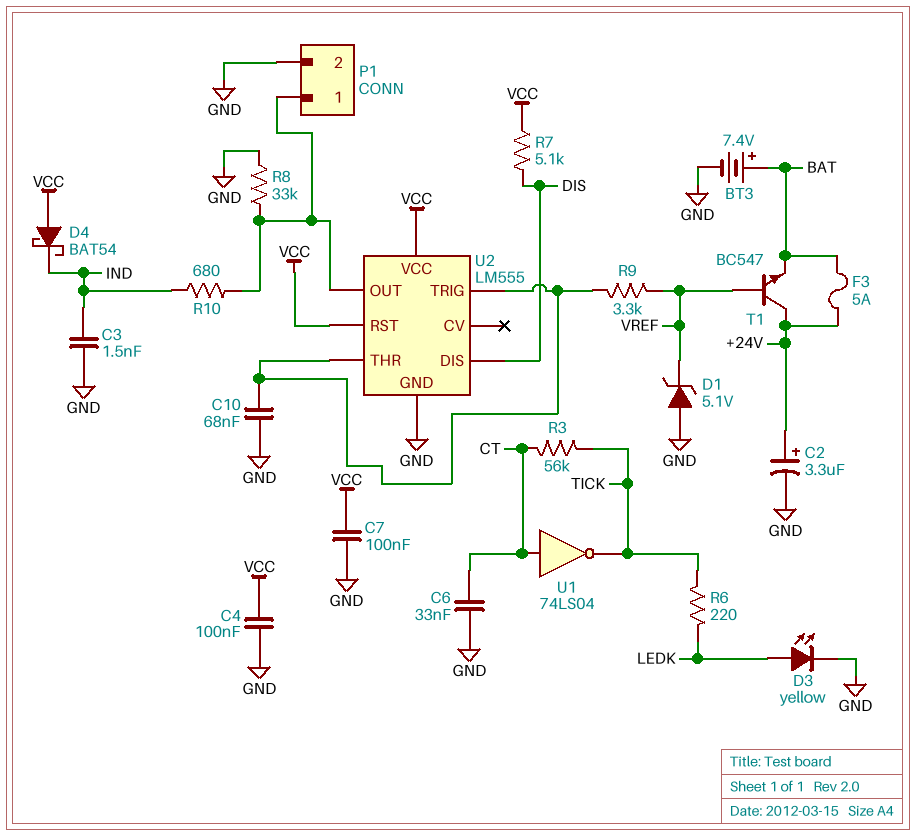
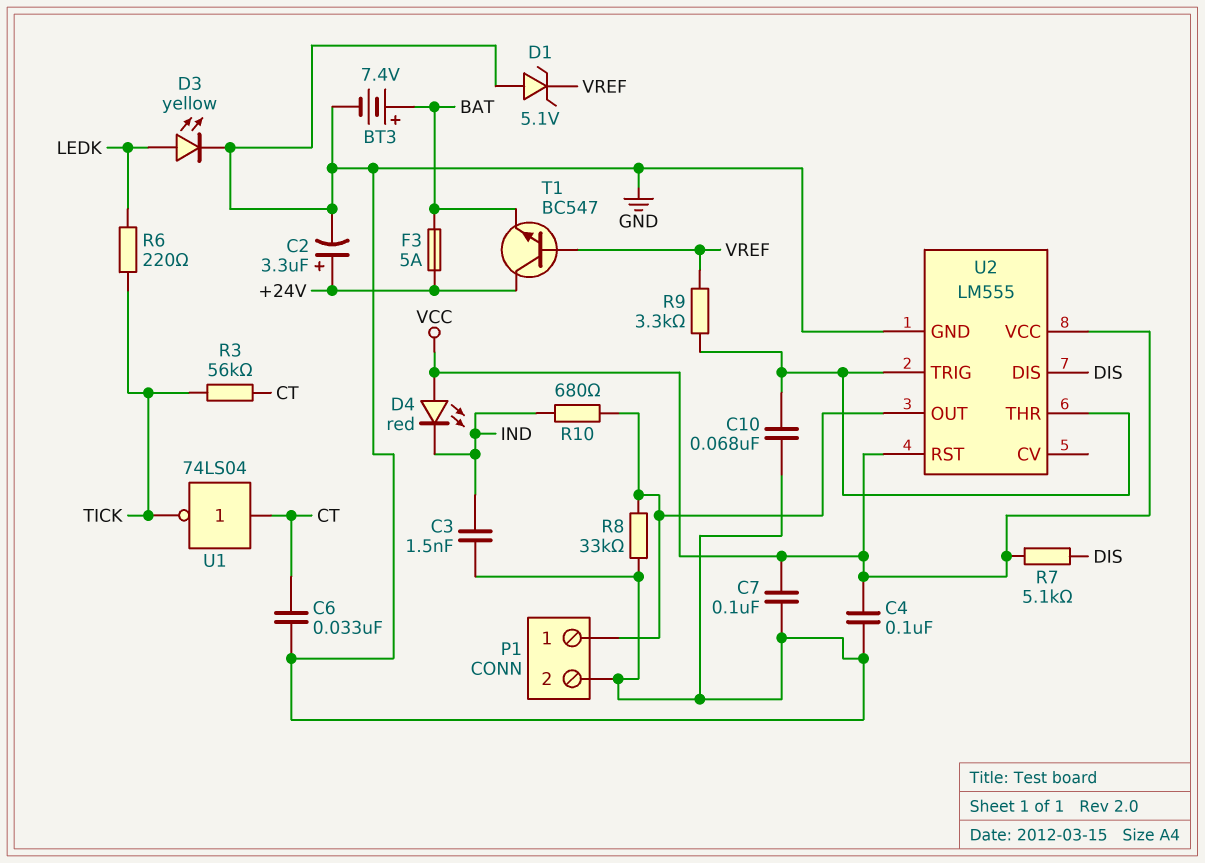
D4: schottky BAT54 (A VCC, K IND) -> LED red (A VCC, K IND)

